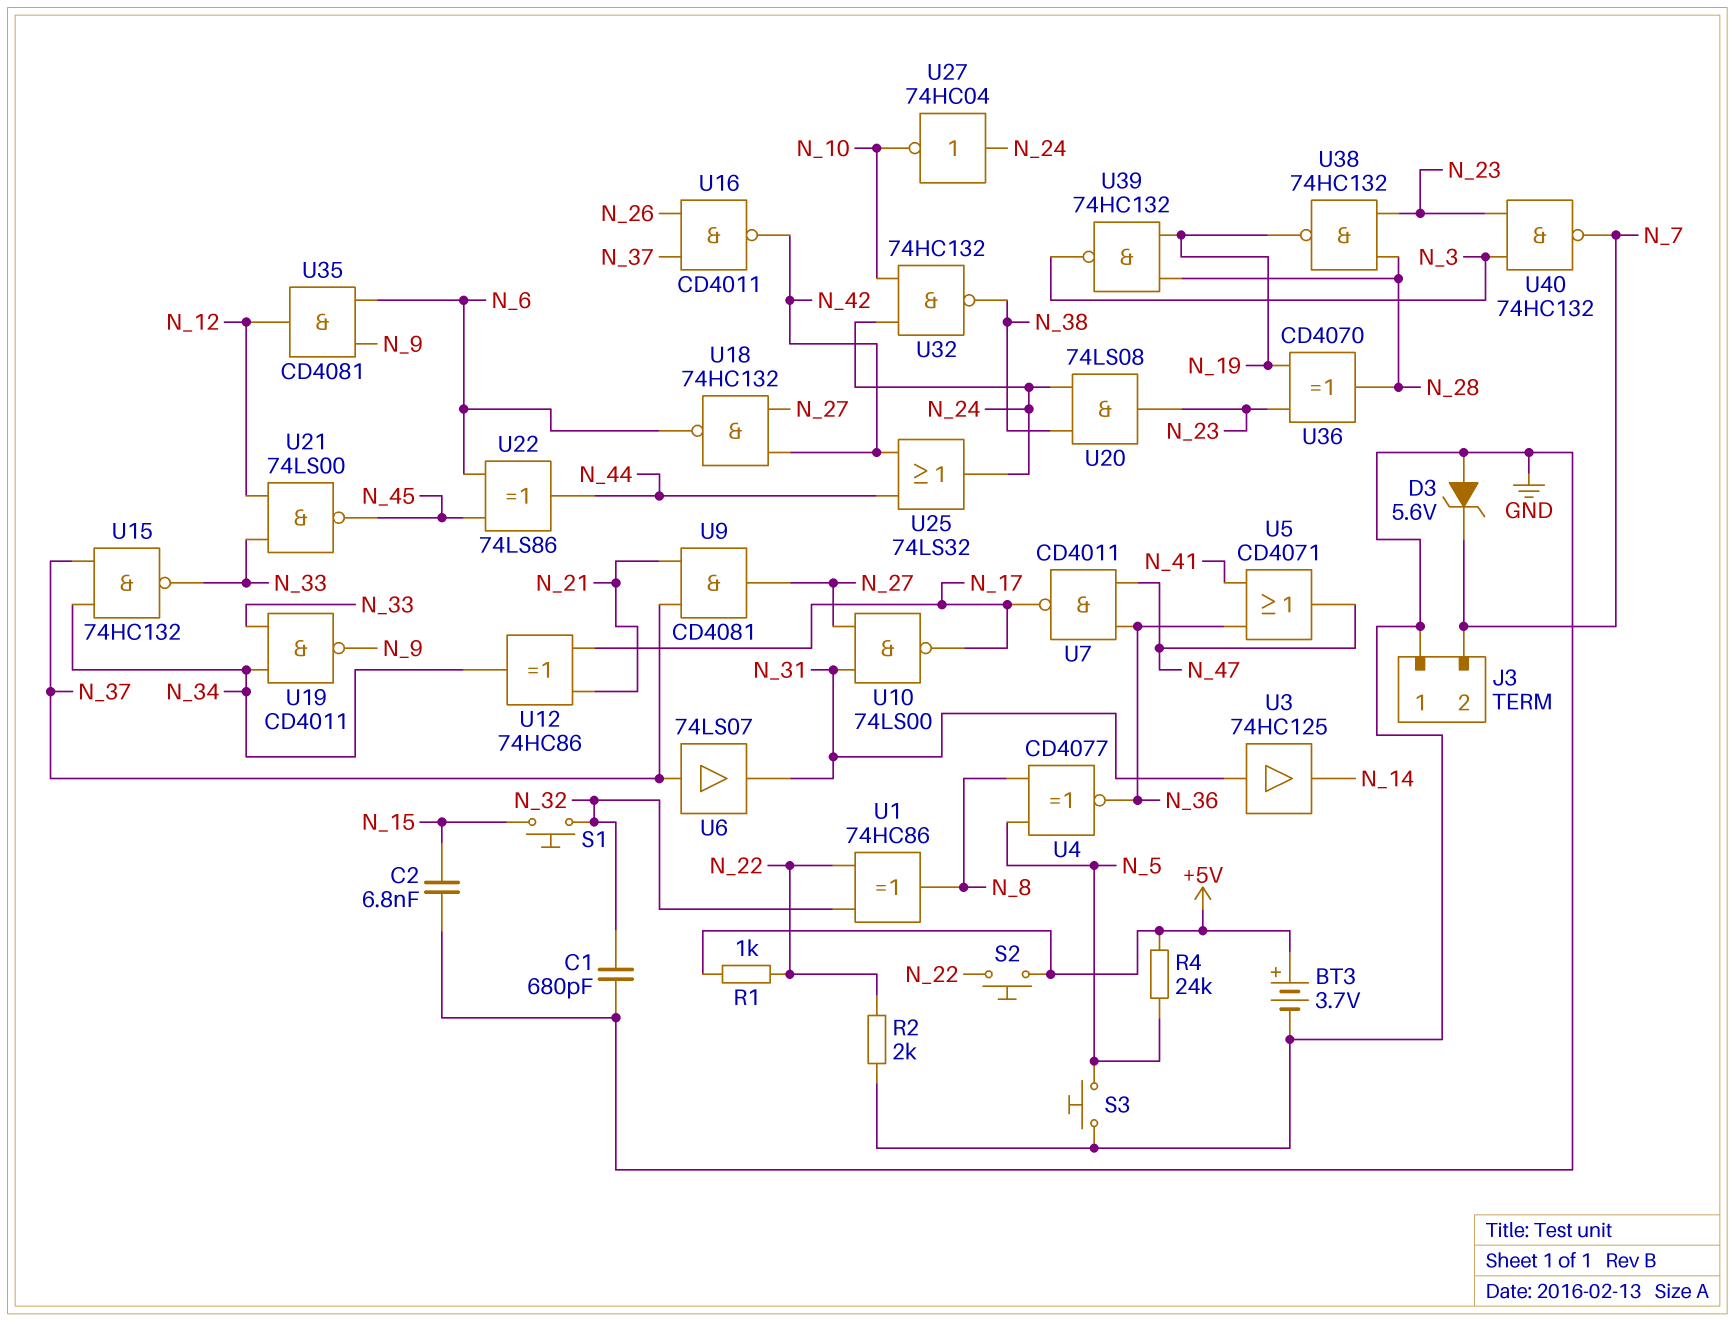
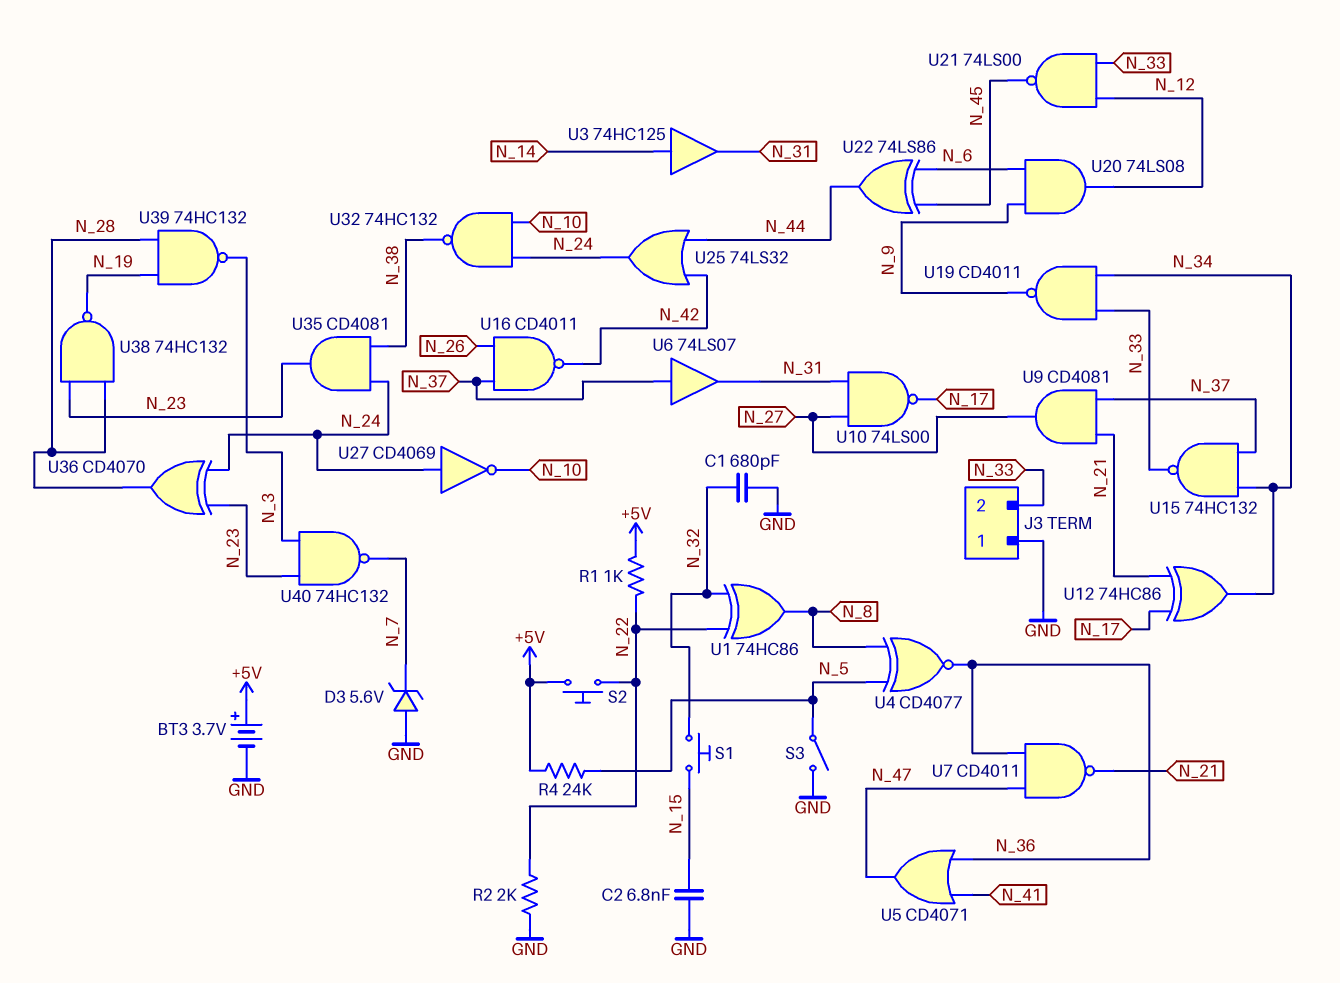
J3 pin 2: N_7 -> N_33
S3: button (GND, N_5) -> switch (GND, N_5)
U3: buffer 74HC125 (in N_31, out N_14) -> buffer 74HC125 (in N_14, out N_31)
U7: NAND CD4011 (in N_36, in N_47, out N_17) -> NAND CD4011 (in N_36, in N_47, out N_21)
U18: NAND 74HC132 (in N_27, in N_42, out N_6) -> none
U20: AND 74LS08 (in N_24, in N_38, out N_23) -> AND 74LS08 (in N_6, in N_9, out N_12)
U27: NOT 74HC04 (in N_24, out N_10) -> NOT CD4069 (in N_24, out N_10)
U35: AND CD4081 (in N_6, in N_9, out N_12) -> AND CD4081 (in N_24, in N_38, out N_23)
U36: XOR CD4070 (in N_19, in N_23, out N_28) -> XOR CD4070 (in N_23, in N_24, out N_28)

